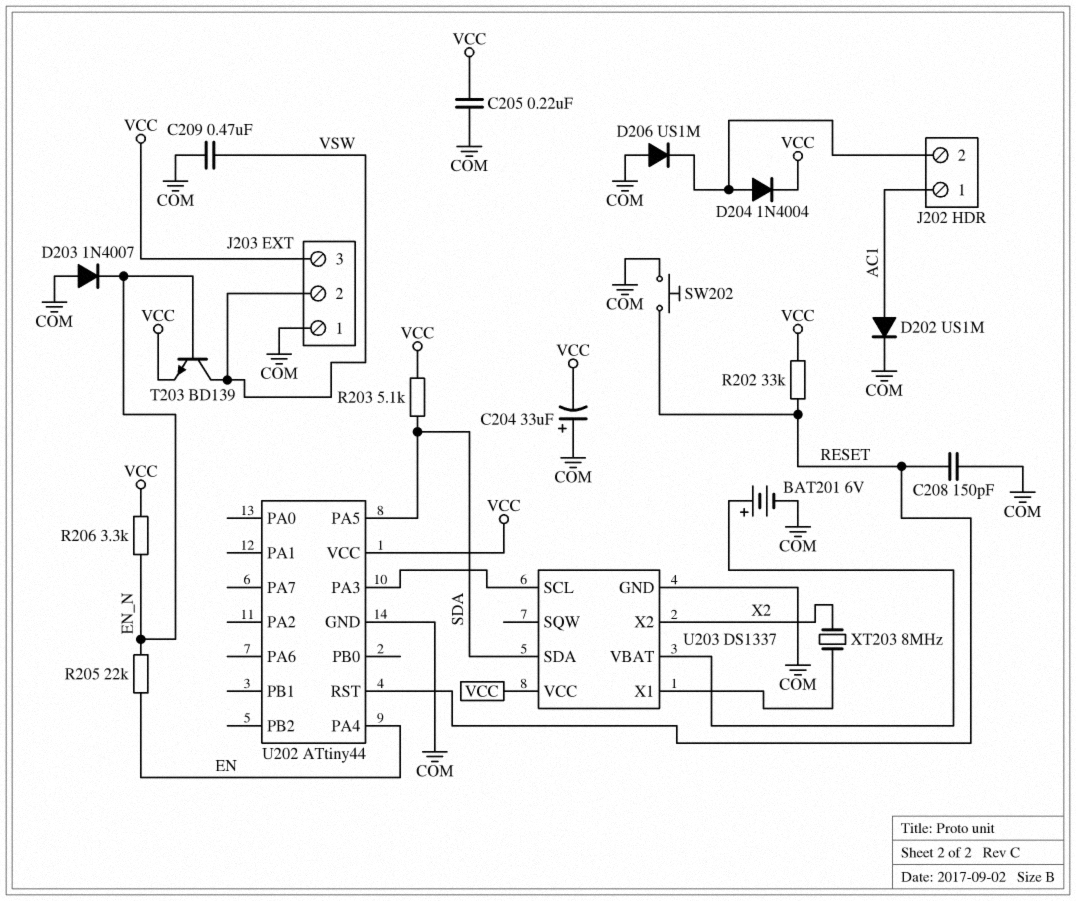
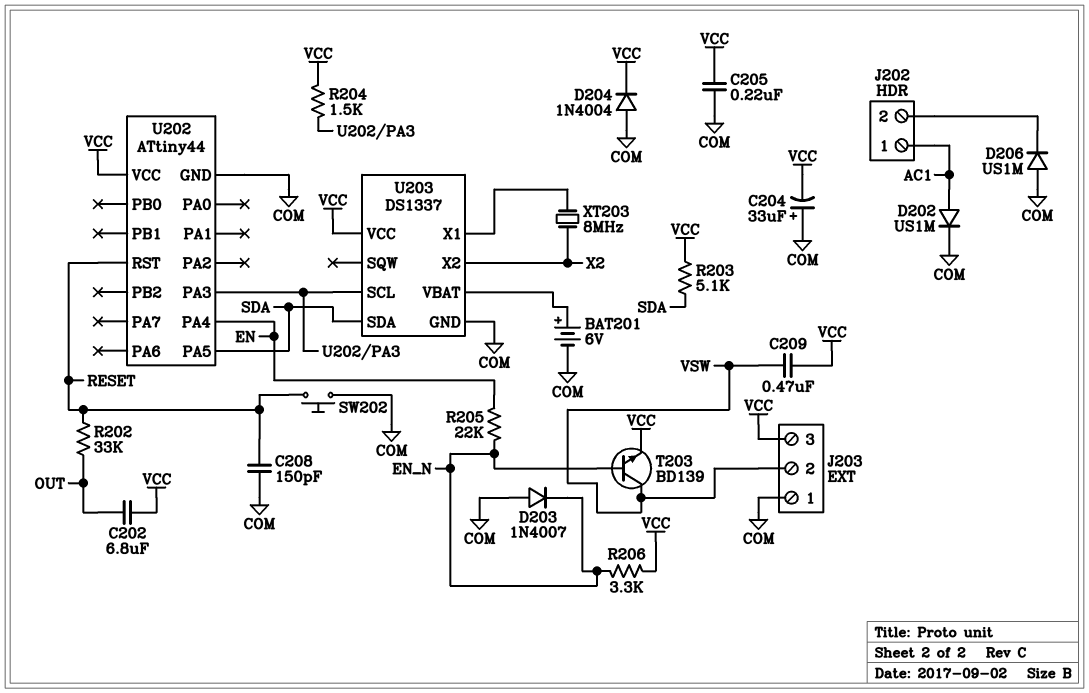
C202: none -> 6.8uF (OUT, VCC)
C209: 470nF (COM, VSW) -> 470nF (VCC, VSW)
D204: diode 1N4004 (A J202/2, K VCC) -> diode 1N4004 (A COM, K VCC)
R202: 33k (RESET, VCC) -> 33k (OUT, RESET)
R204: none -> 1.5k (U202/PA3, VCC)

